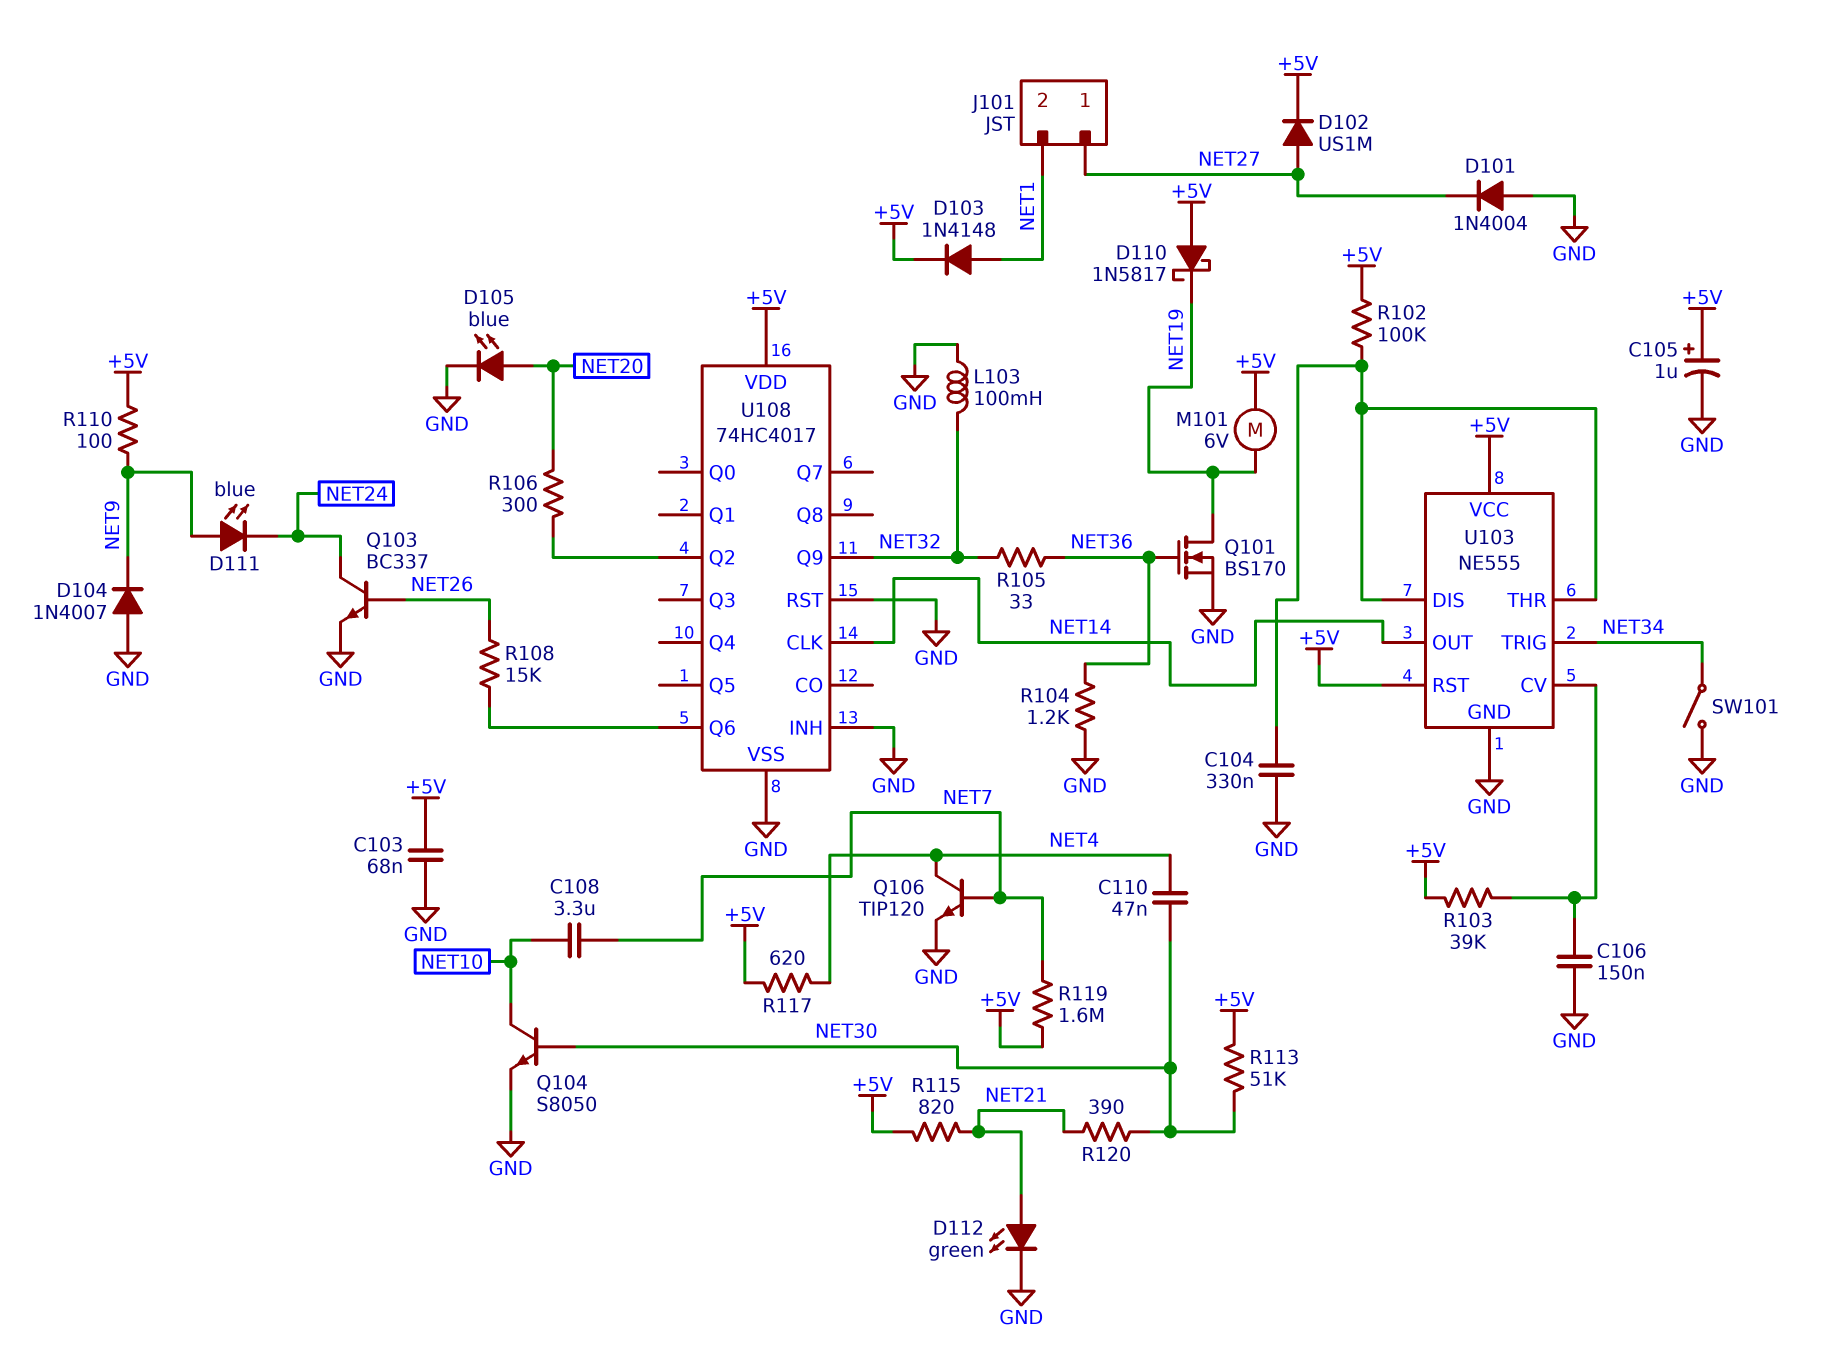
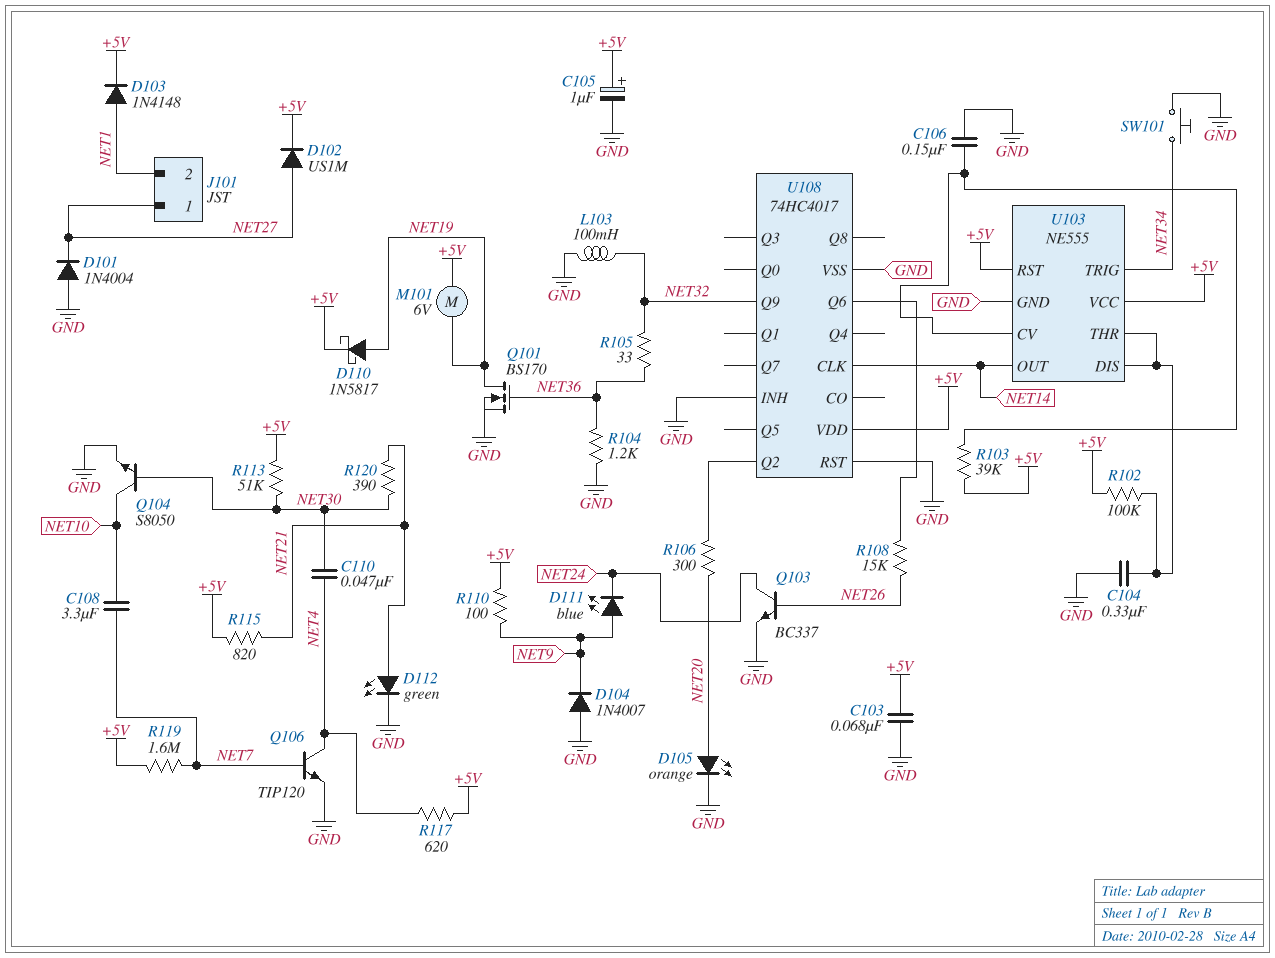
D105: LED blue (A NET20, K GND) -> LED orange (A NET20, K GND)
D110: schottky 1N5817 (A +5V, K NET19) -> schottky 1N5817 (A NET19, K +5V)
SW101: switch (GND, NET34) -> button (GND, NET34)

